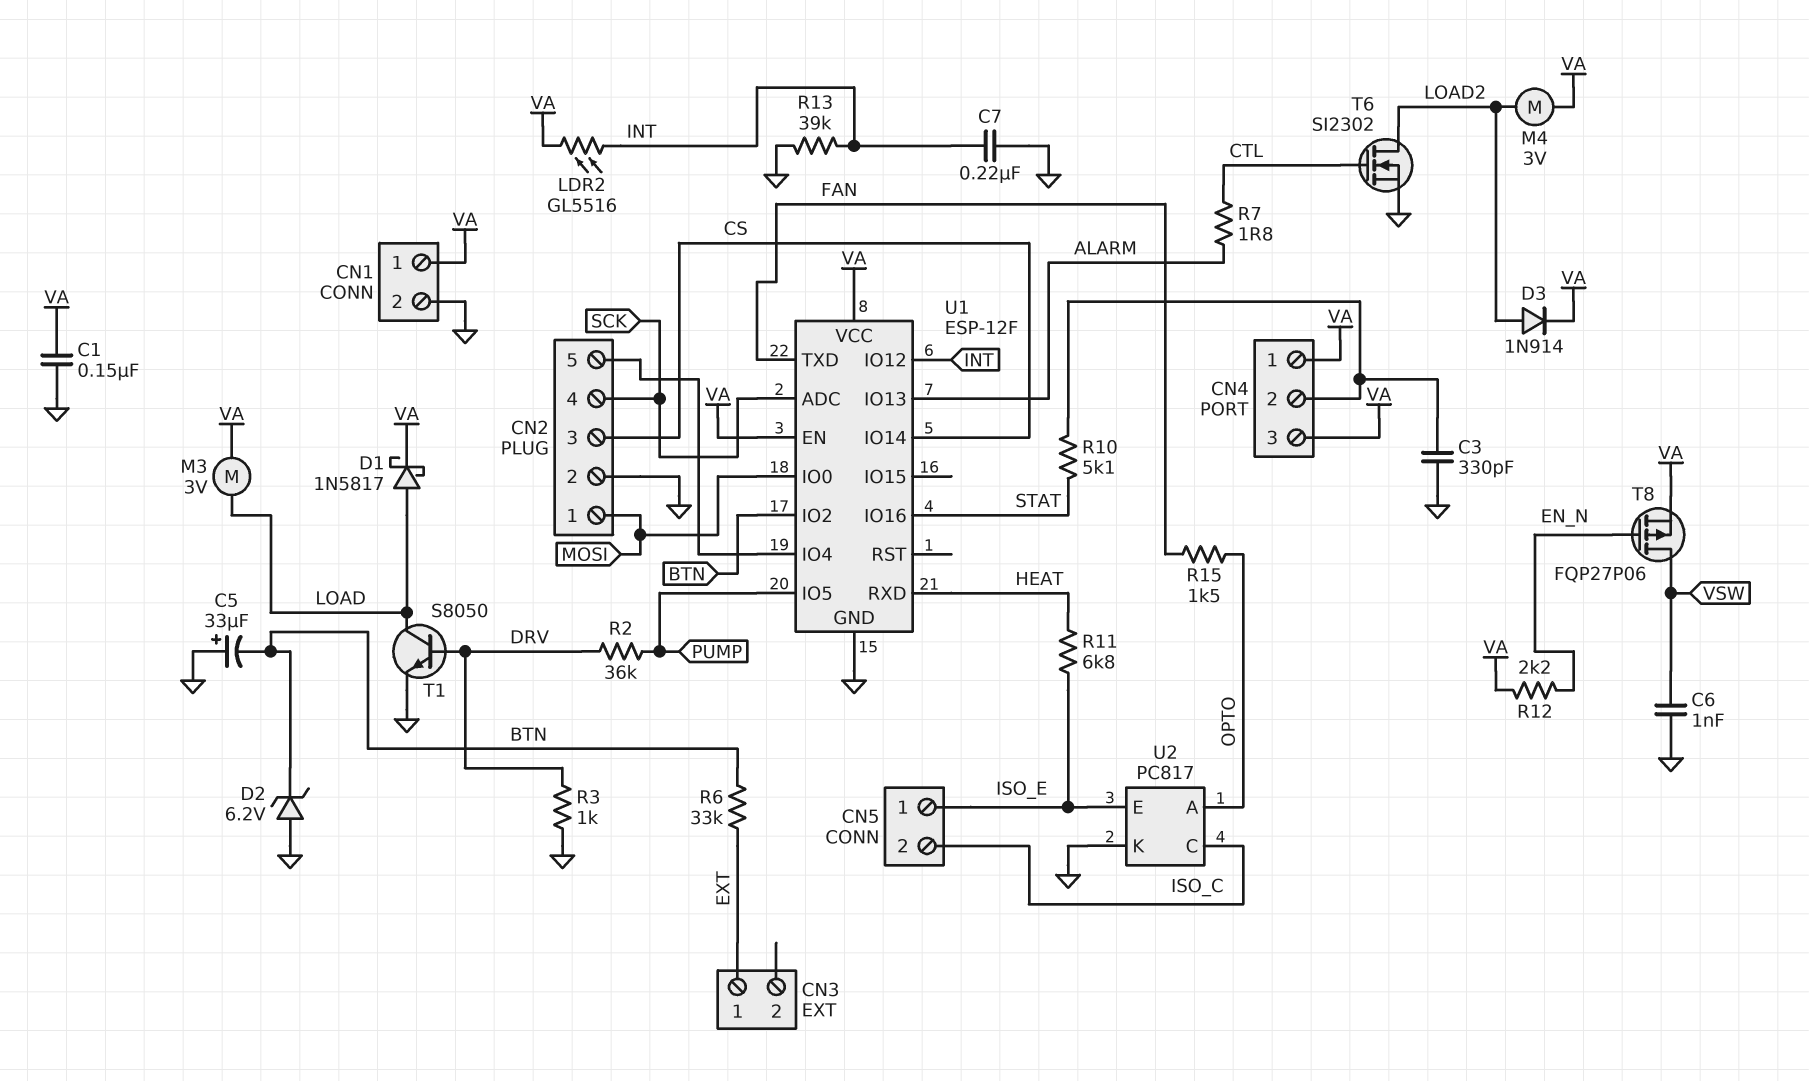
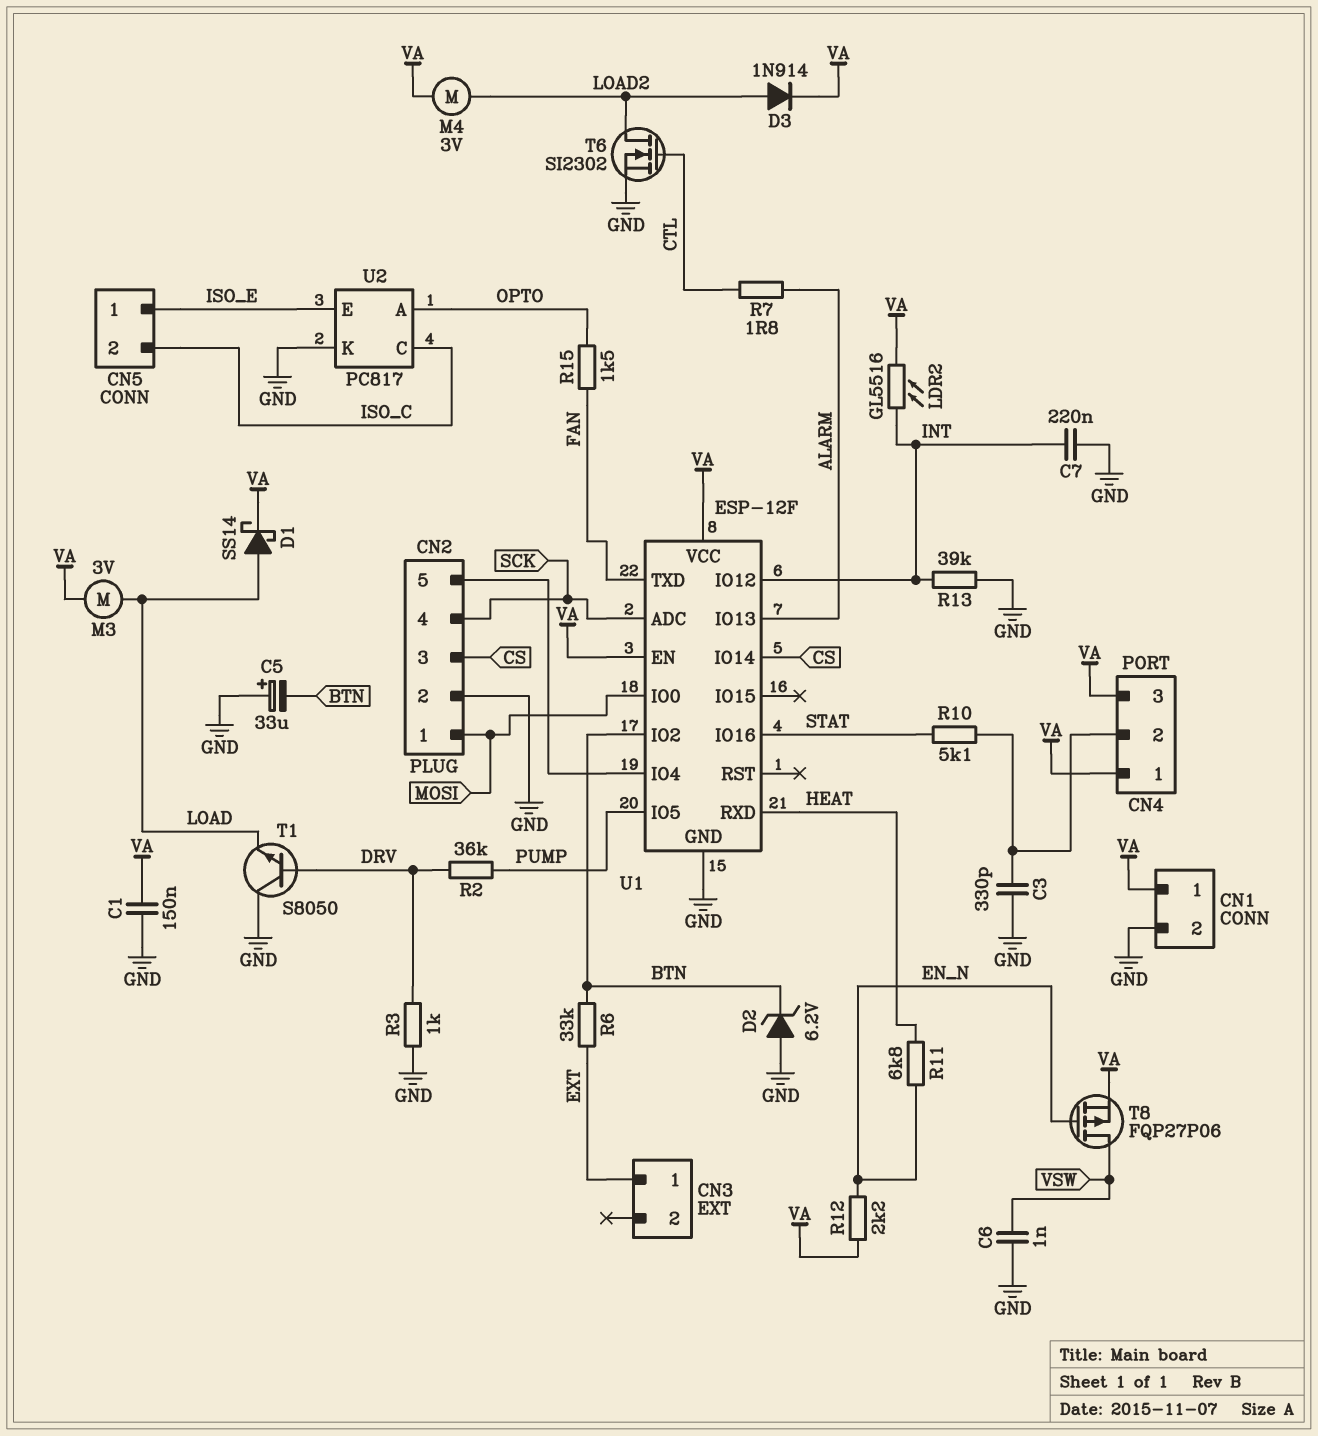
D1: schottky 1N5817 (A LOAD, K VA) -> schottky SS14 (A LOAD, K VA)
R11: 6.8k (HEAT, ISO_E) -> 6.8k (EN_N, HEAT)
T1: NPN S8050 (B DRV, C LOAD, E GND) -> NPN S8050 (B DRV, C GND, E LOAD)

